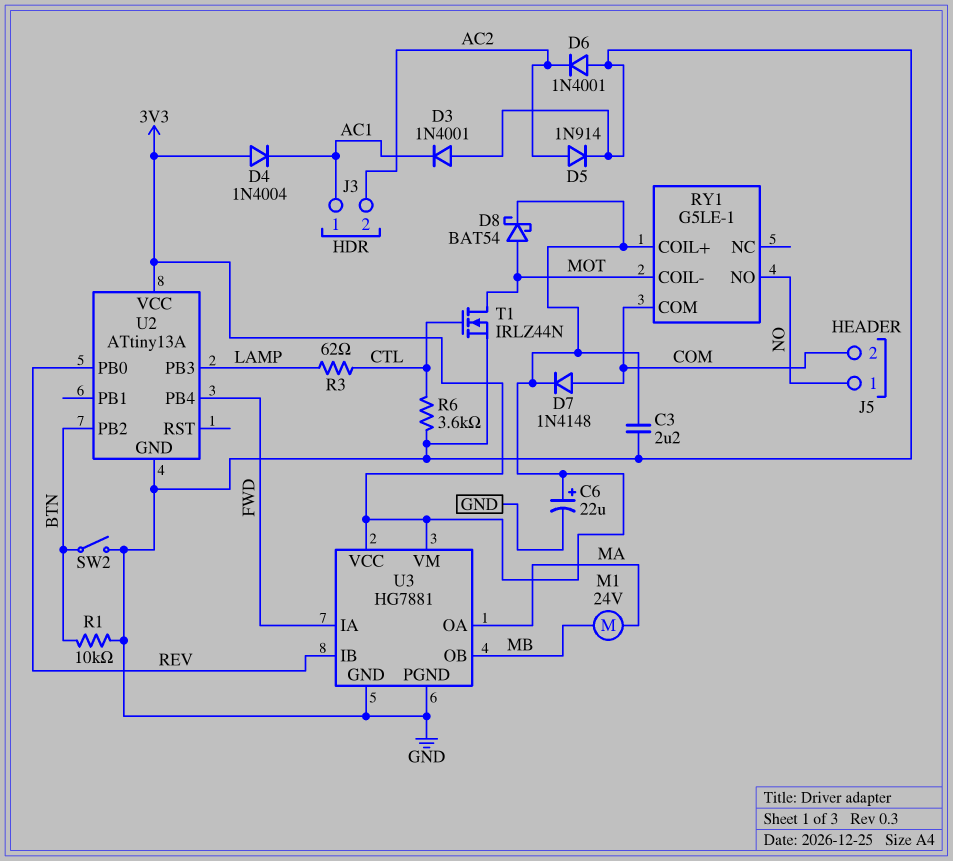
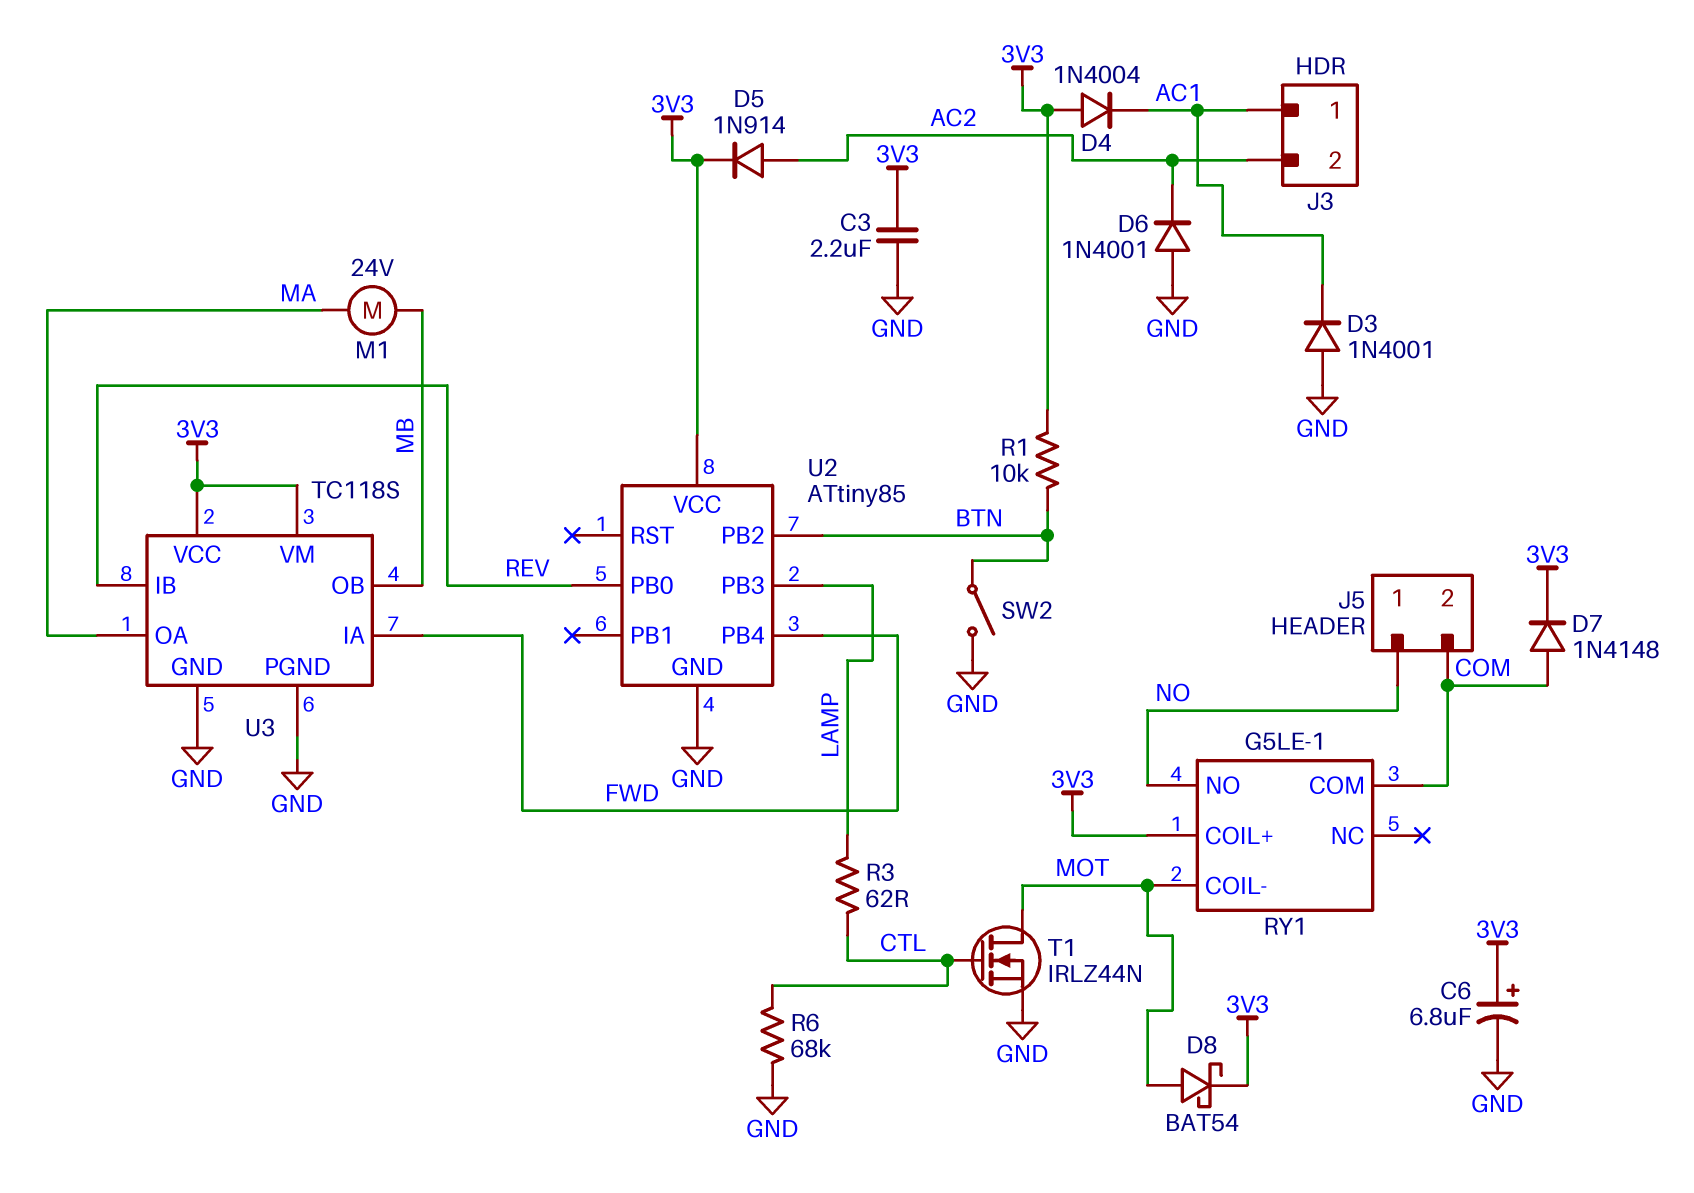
C6: 22uF (plus 3V3, minus GND) -> 6.8uF (plus 3V3, minus GND)
D5: diode 1N914 (A AC2, K GND) -> diode 1N914 (A AC2, K 3V3)
R1: 10k (BTN, GND) -> 10k (3V3, BTN)
R6: 3.6k (CTL, GND) -> 68k (CTL, GND)
U2: ATtiny13A -> ATtiny85
U3: HG7881 -> TC118S

